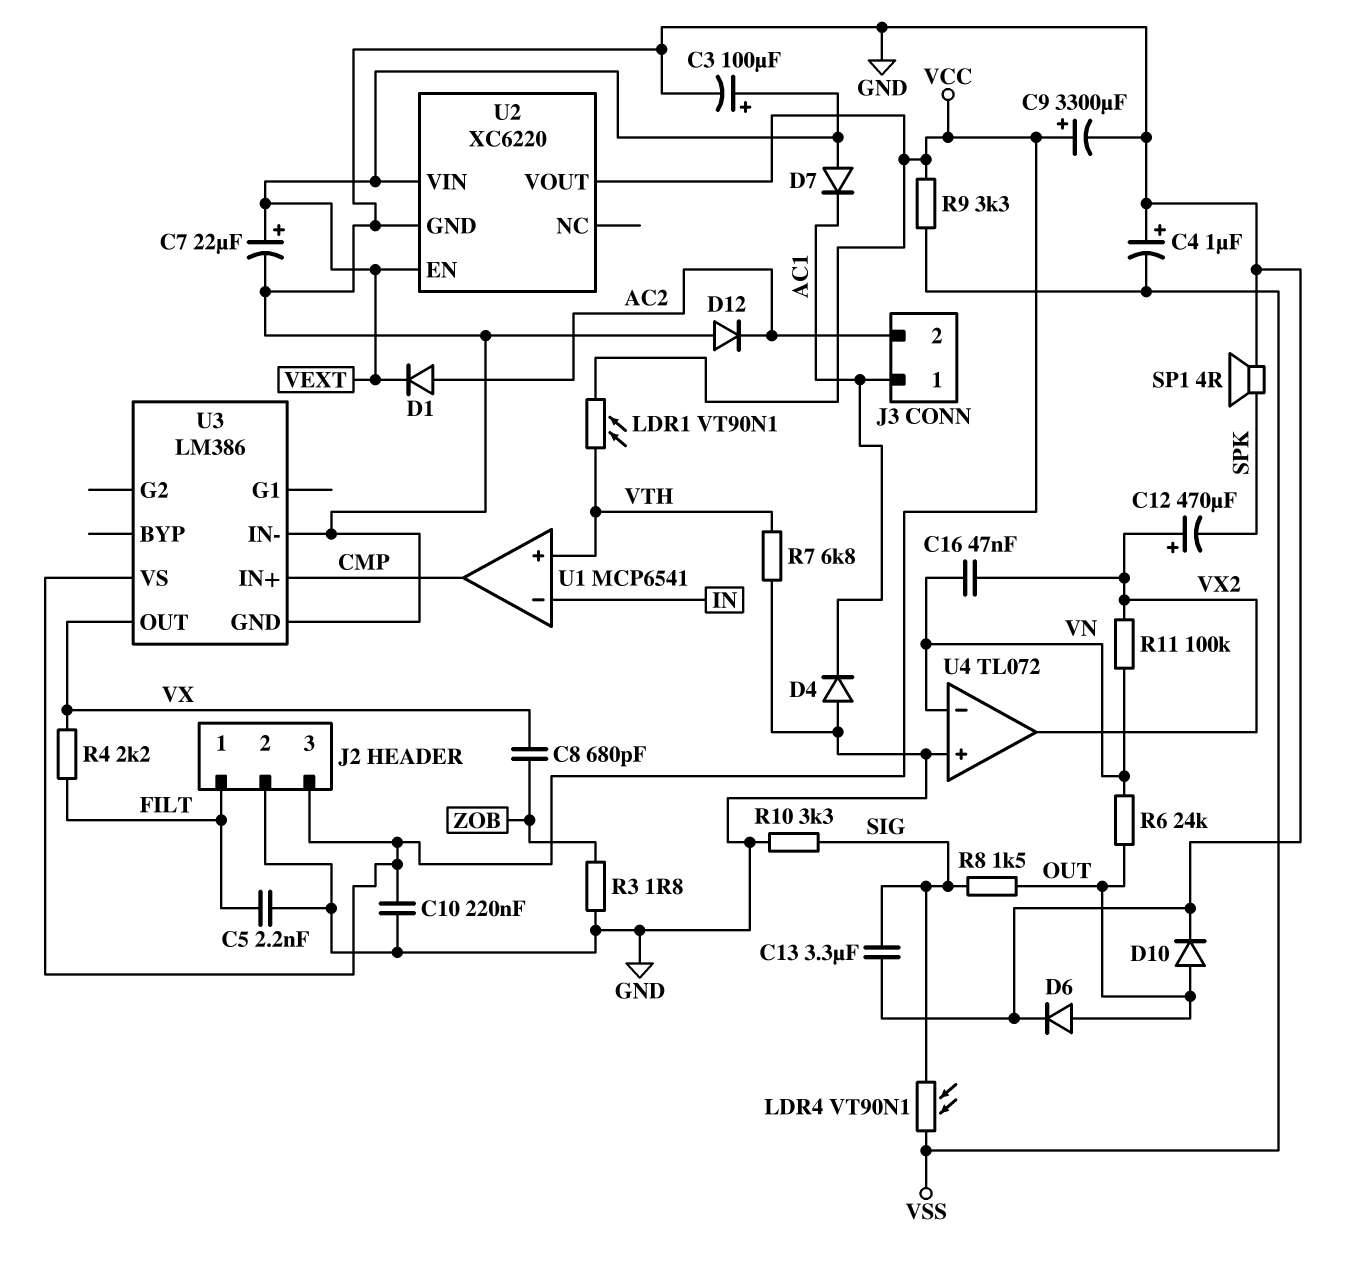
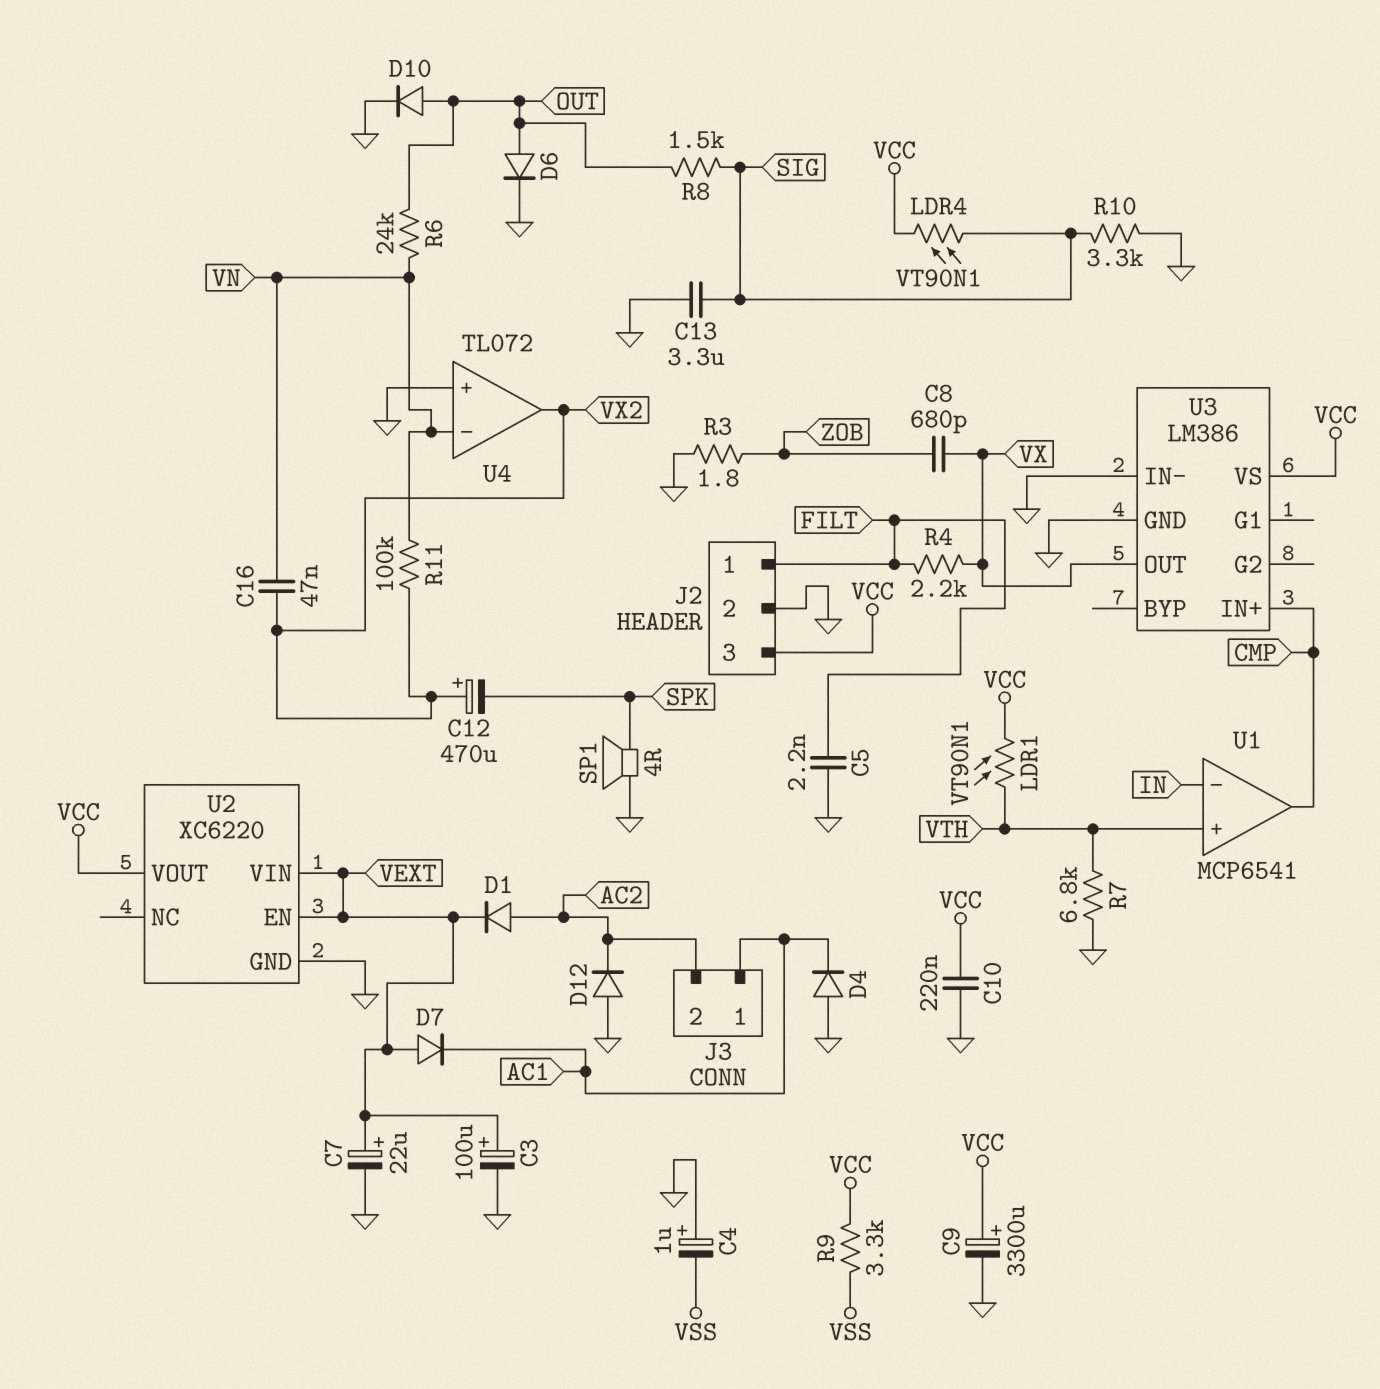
LDR4: VT90N1 (SIG, VSS) -> VT90N1 (SIG, VCC)

